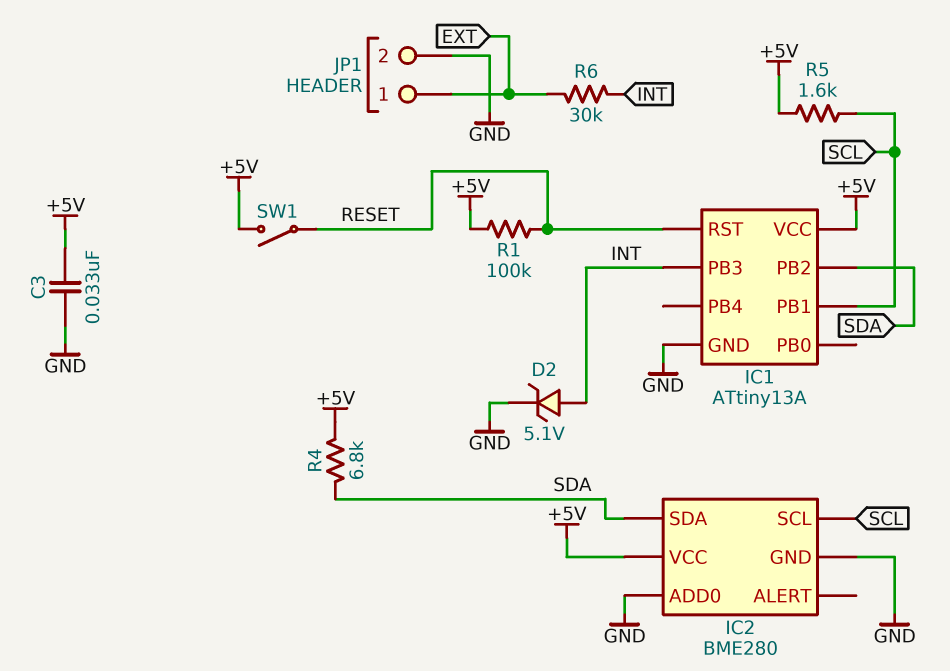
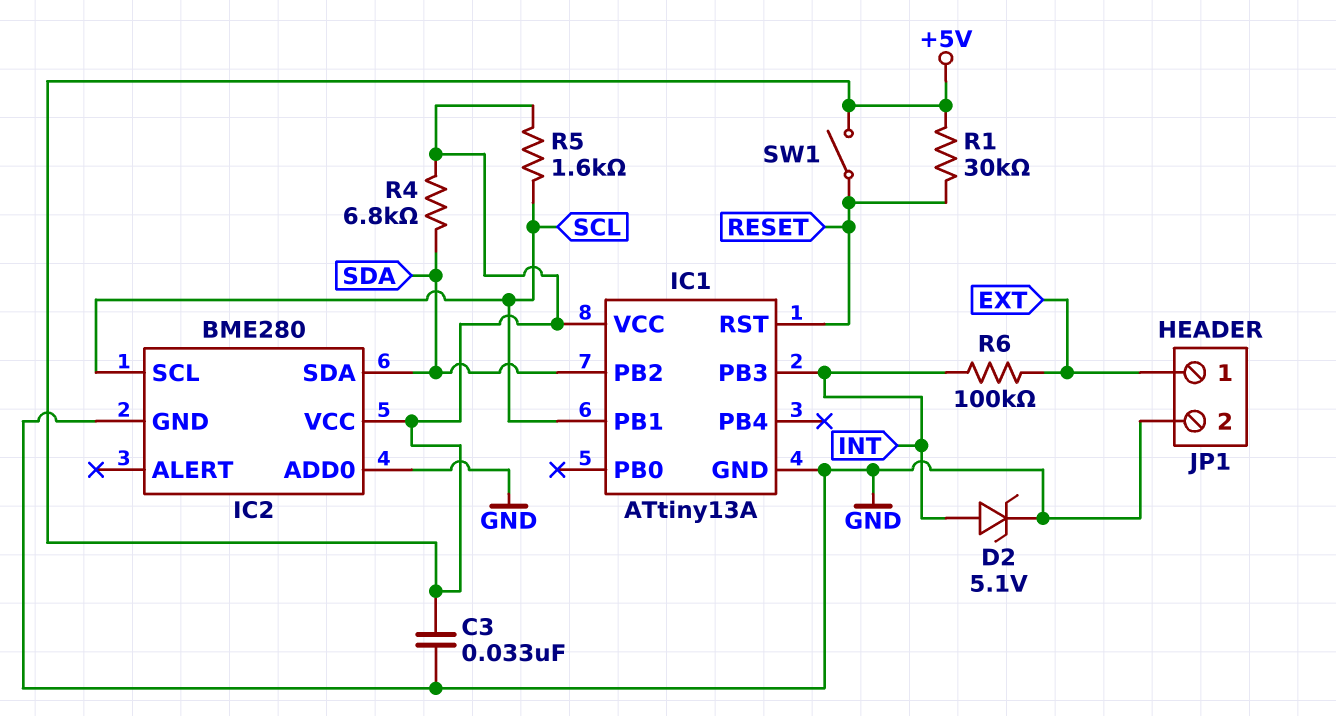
R1: 100k (+5V, RESET) -> 30k (+5V, RESET)
R6: 30k (EXT, INT) -> 100k (EXT, INT)

